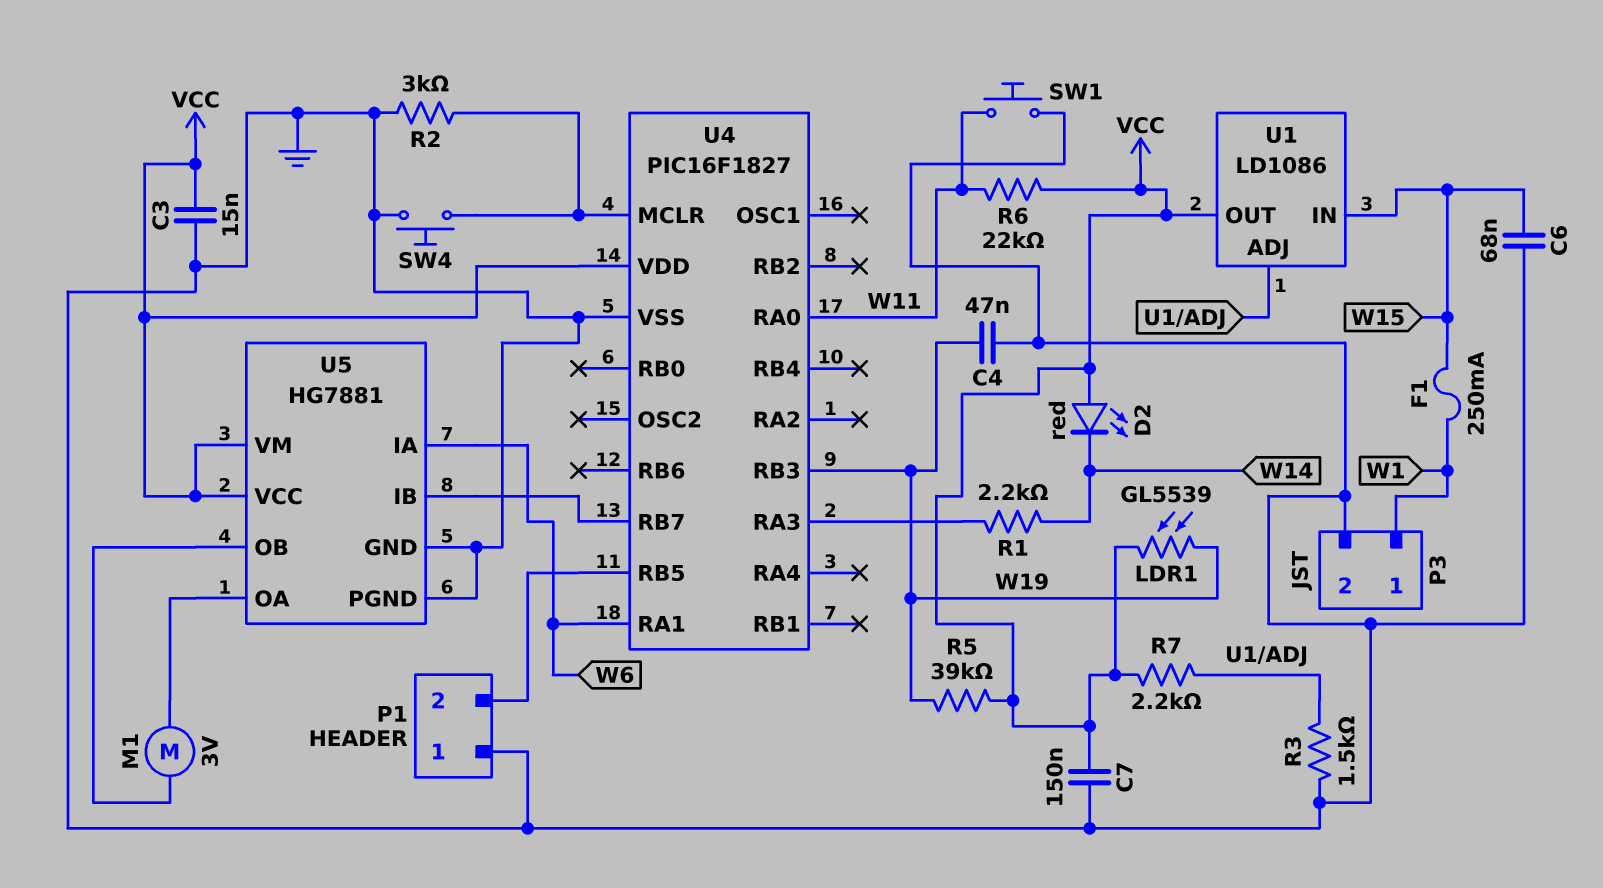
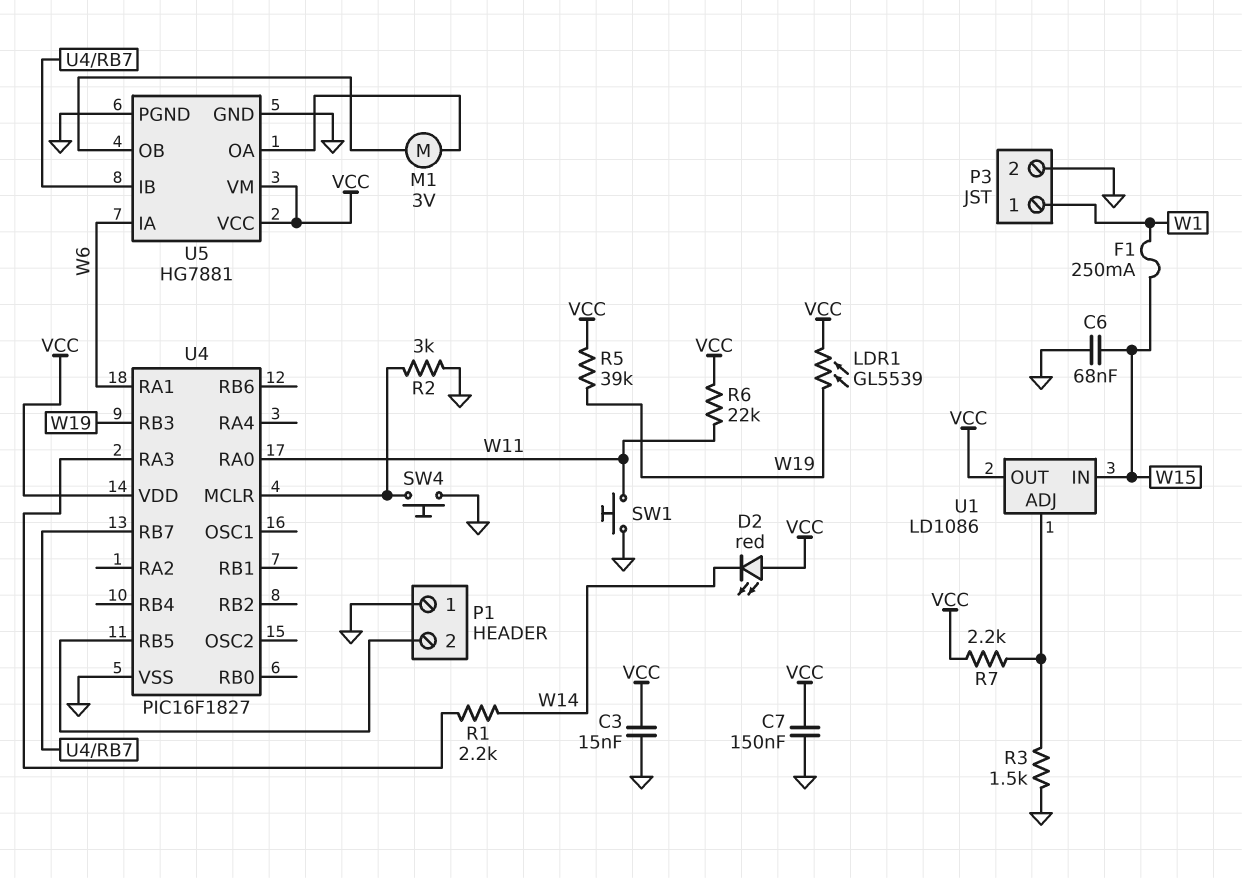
C4: 47nF (GND, W19) -> none

